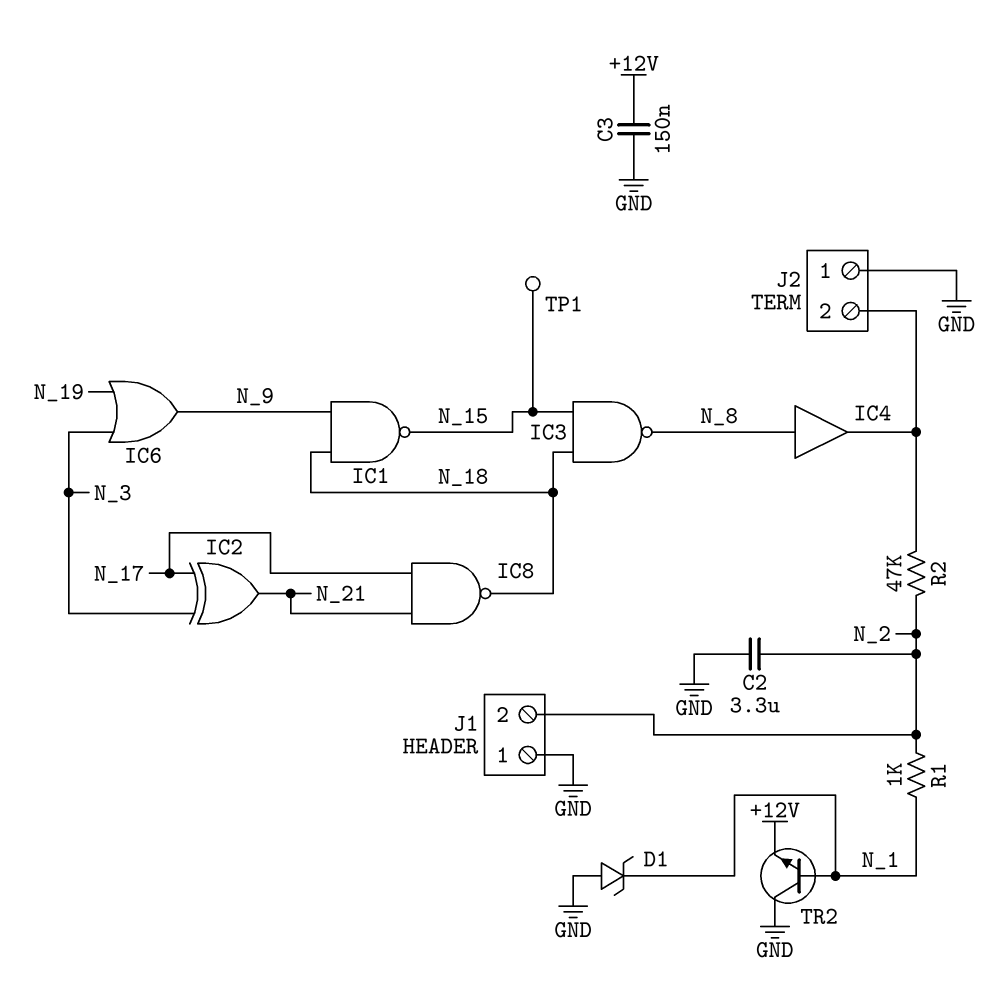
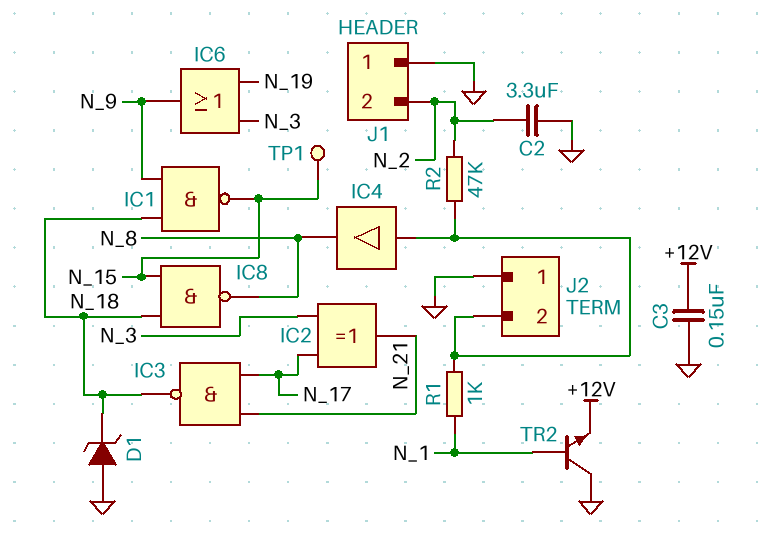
D1: zener (A GND, K N_1) -> zener (A GND, K N_18)
IC3: NAND (in N_15, in N_18, out N_8) -> NAND (in N_17, in N_21, out N_18)
IC4: buffer (in N_8, out J2/2) -> buffer (in J2/2, out N_8)
IC8: NAND (in N_17, in N_21, out N_18) -> NAND (in N_15, in N_18, out N_8)
R1: 1k (N_1, N_2) -> 1k (J2/2, N_1)

